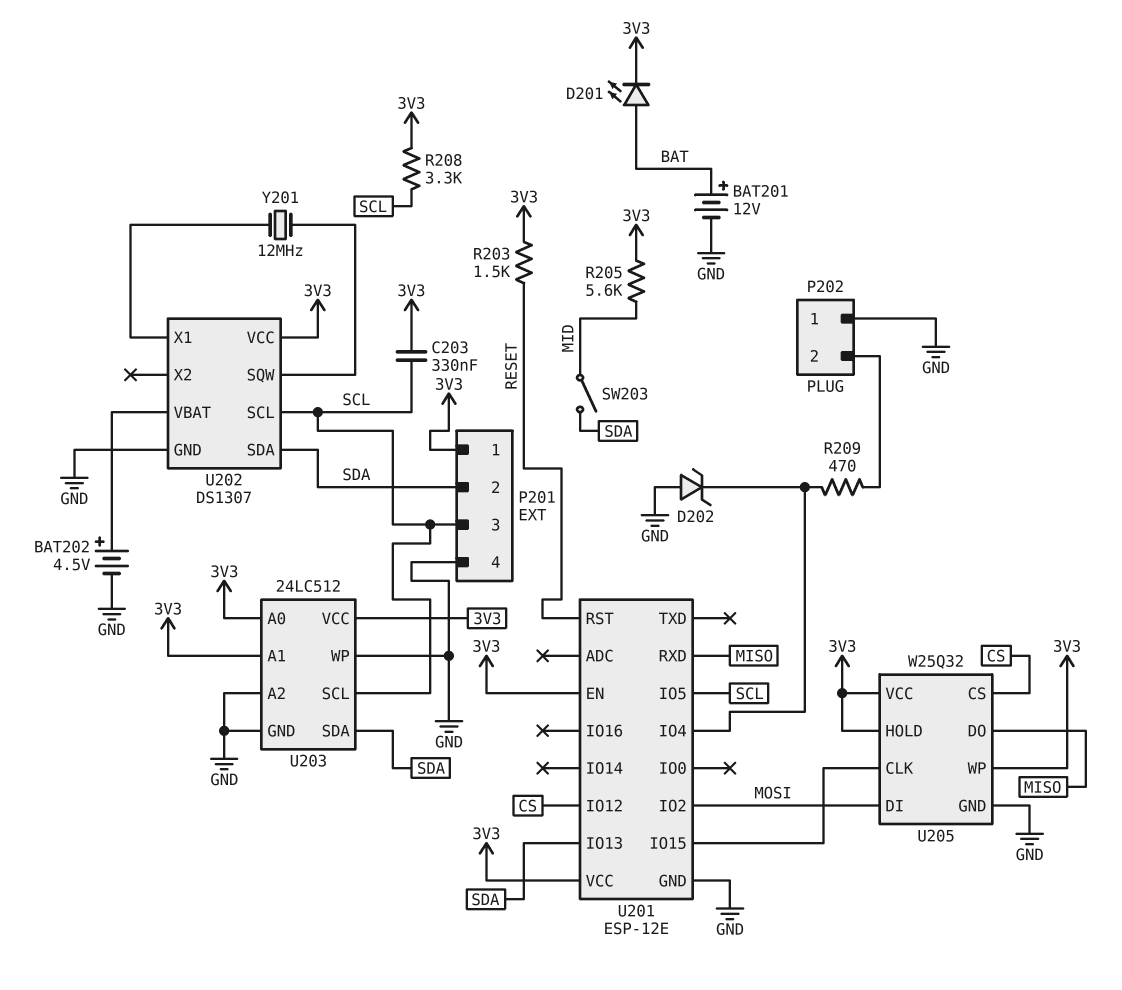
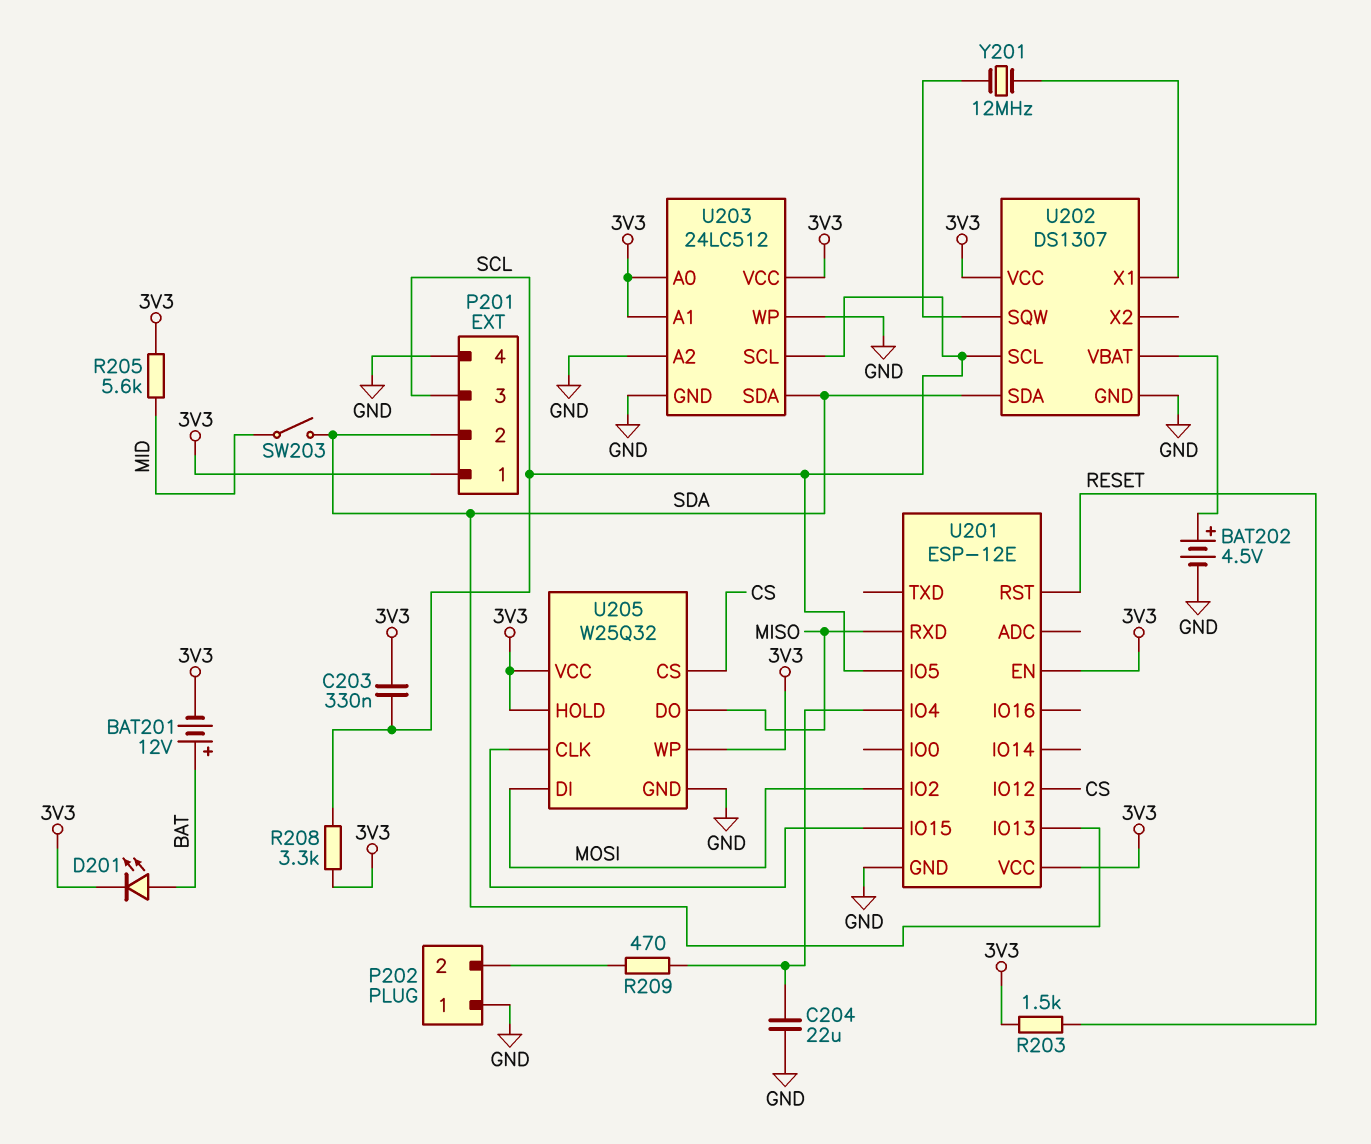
BAT201: 12V (plus BAT, minus GND) -> 12V (plus BAT, minus 3V3)
C204: none -> 22uF (GND, U201/IO4)
D202: zener (A GND, K U201/IO4) -> none

